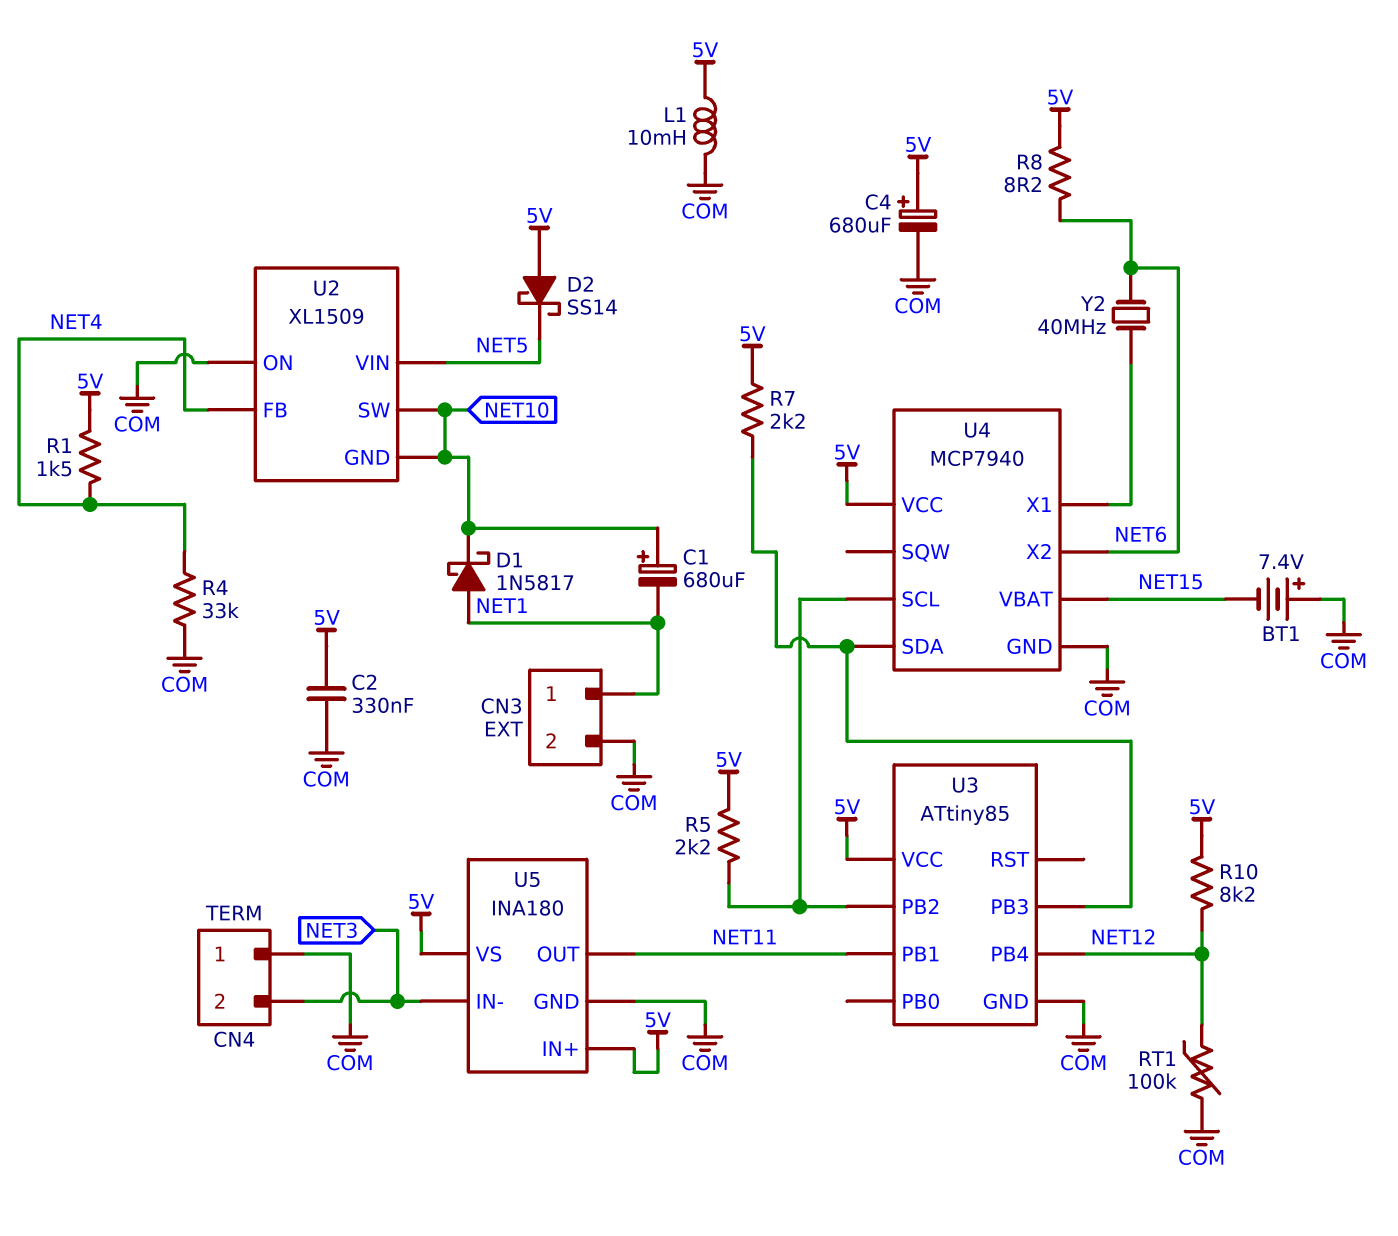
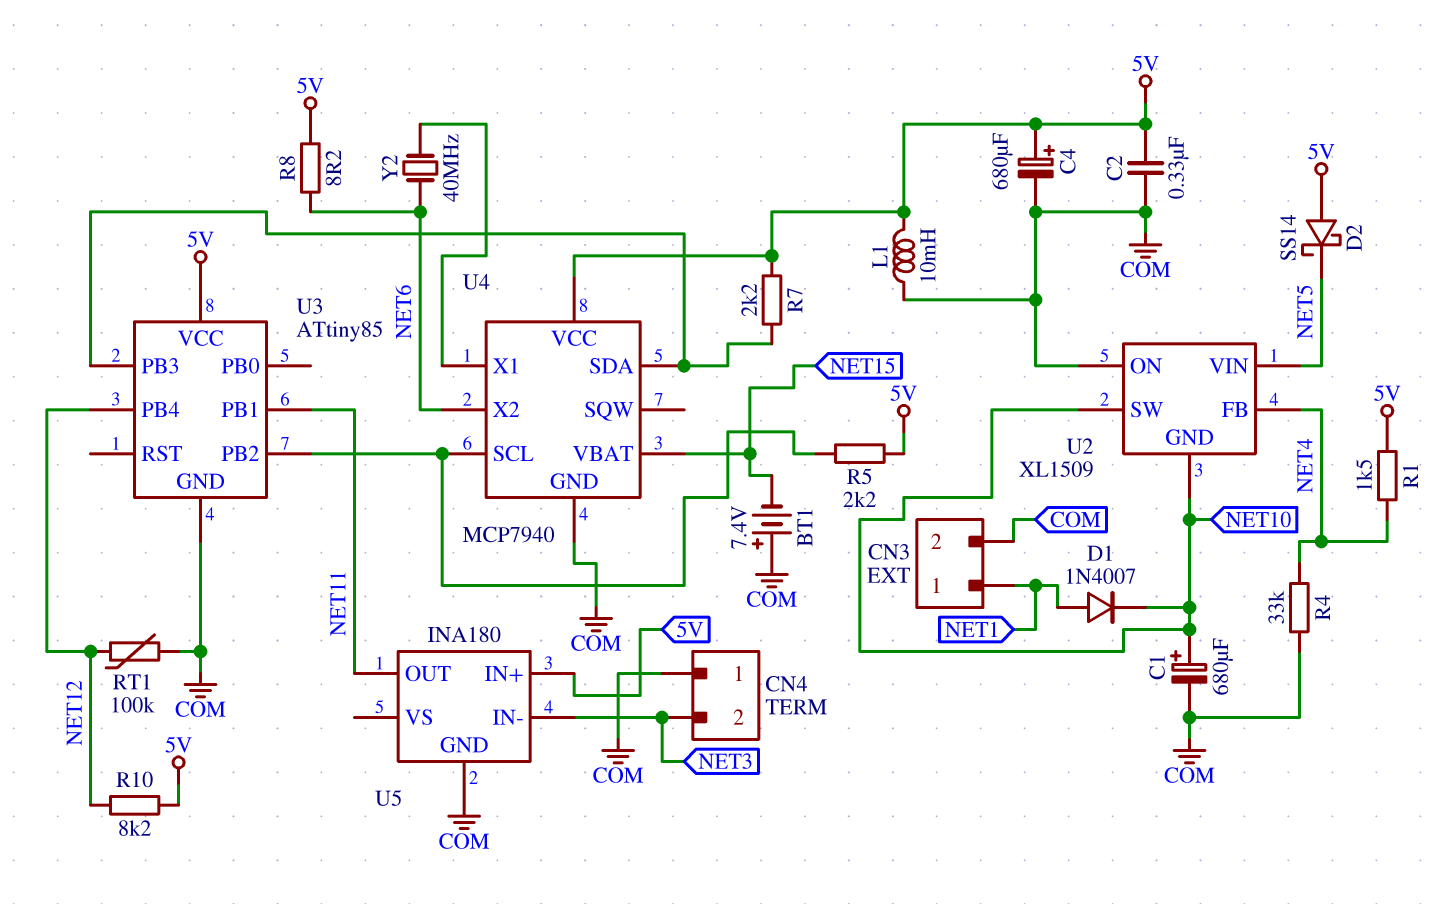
C1: 680uF (plus NET10, minus NET1) -> 680uF (plus NET10, minus COM)
D1: schottky 1N5817 (A NET1, K NET10) -> diode 1N4007 (A NET1, K NET10)
U5 pin VS: 5V -> none

